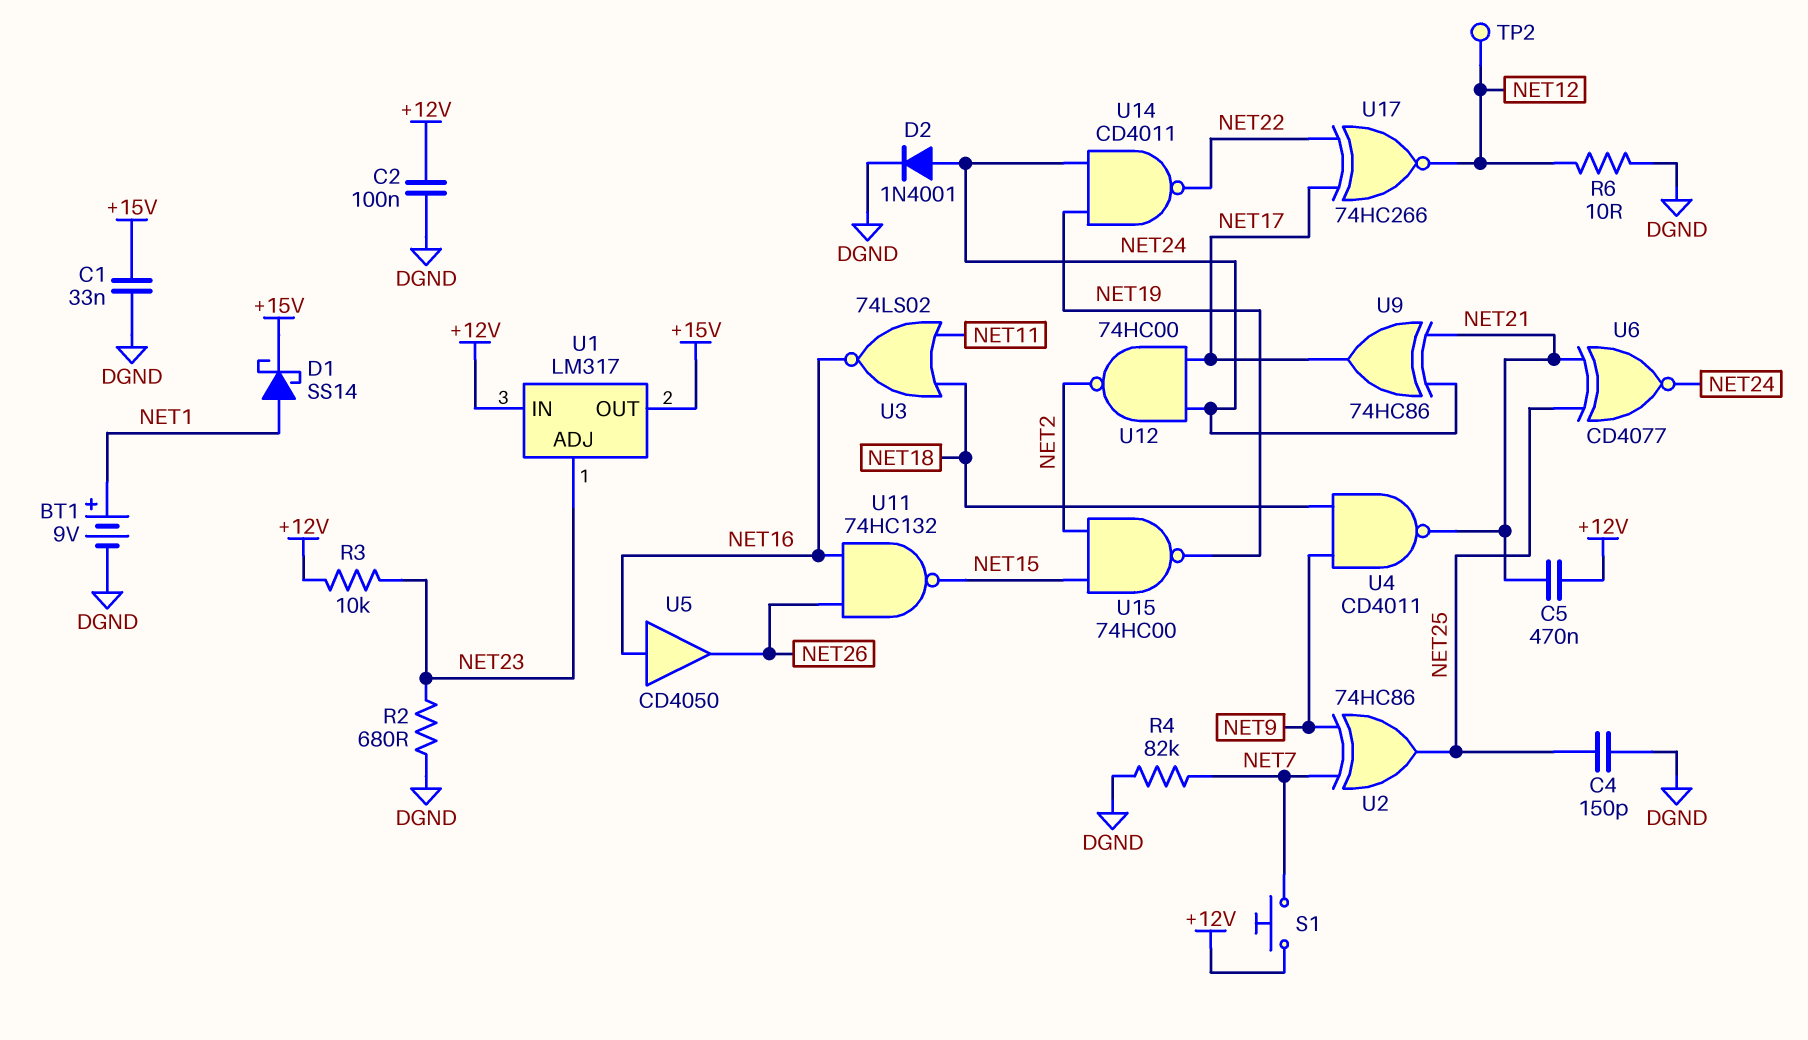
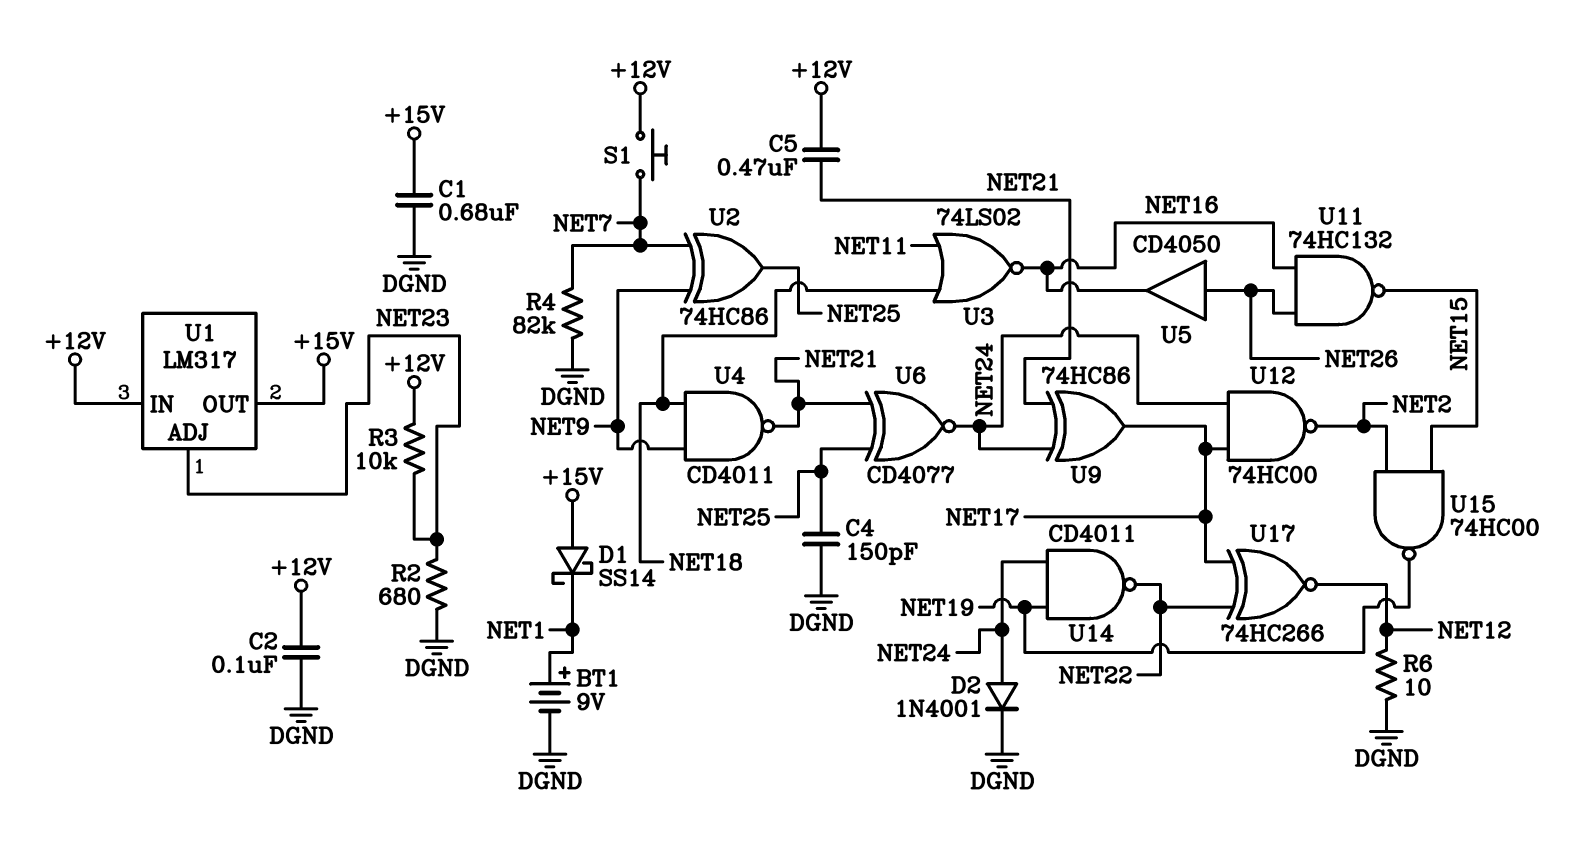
C1: 33nF (+15V, DGND) -> 680nF (+15V, DGND)
D1: schottky SS14 (A NET1, K +15V) -> schottky SS14 (A +15V, K NET1)
TP2: test point (NET12) -> none
U5: buffer CD4050 (in NET16, out NET26) -> buffer CD4050 (in NET26, out NET16)

